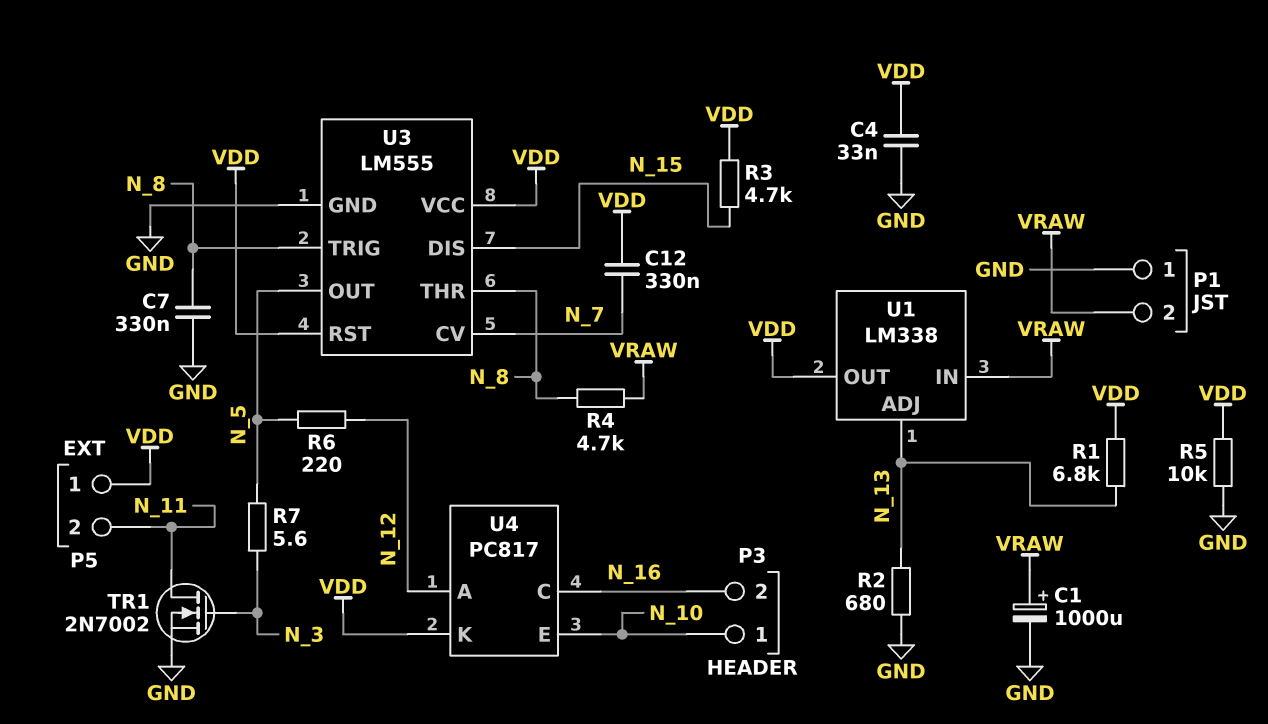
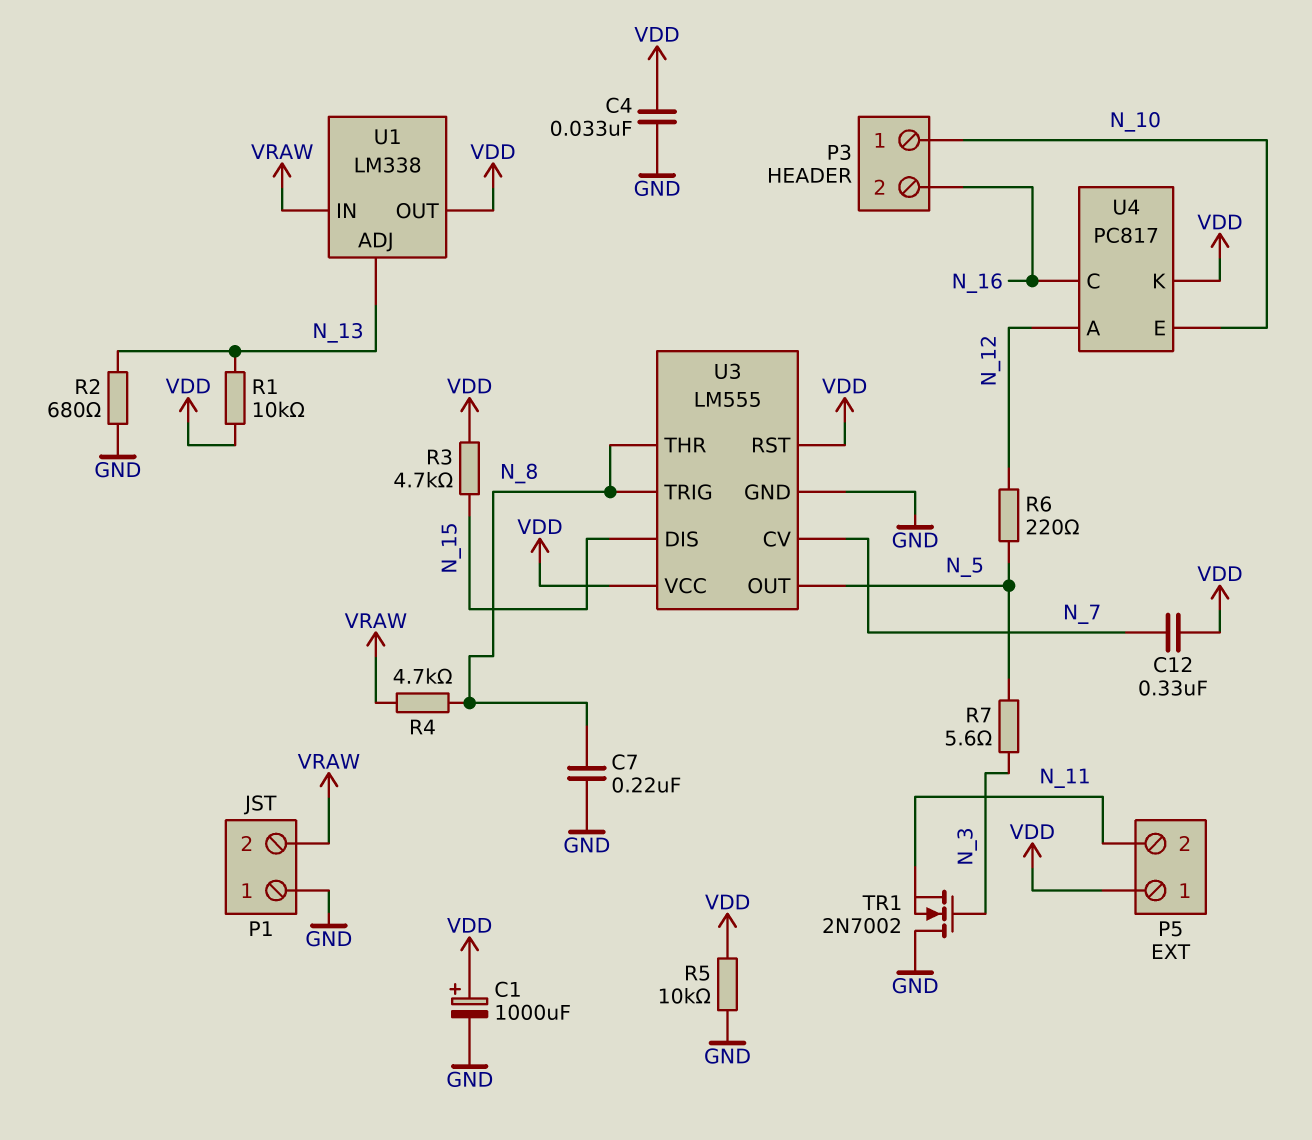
C1: 1000uF (plus VRAW, minus GND) -> 1000uF (plus VDD, minus GND)
C7: 330nF (GND, N_8) -> 220nF (GND, N_8)
R1: 6.8k (N_13, VDD) -> 10k (N_13, VDD)
TR1: NMOS 2N7002 (G N_3, D N_11, S GND) -> NMOS 2N7002 (G N_3, D GND, S N_11)

